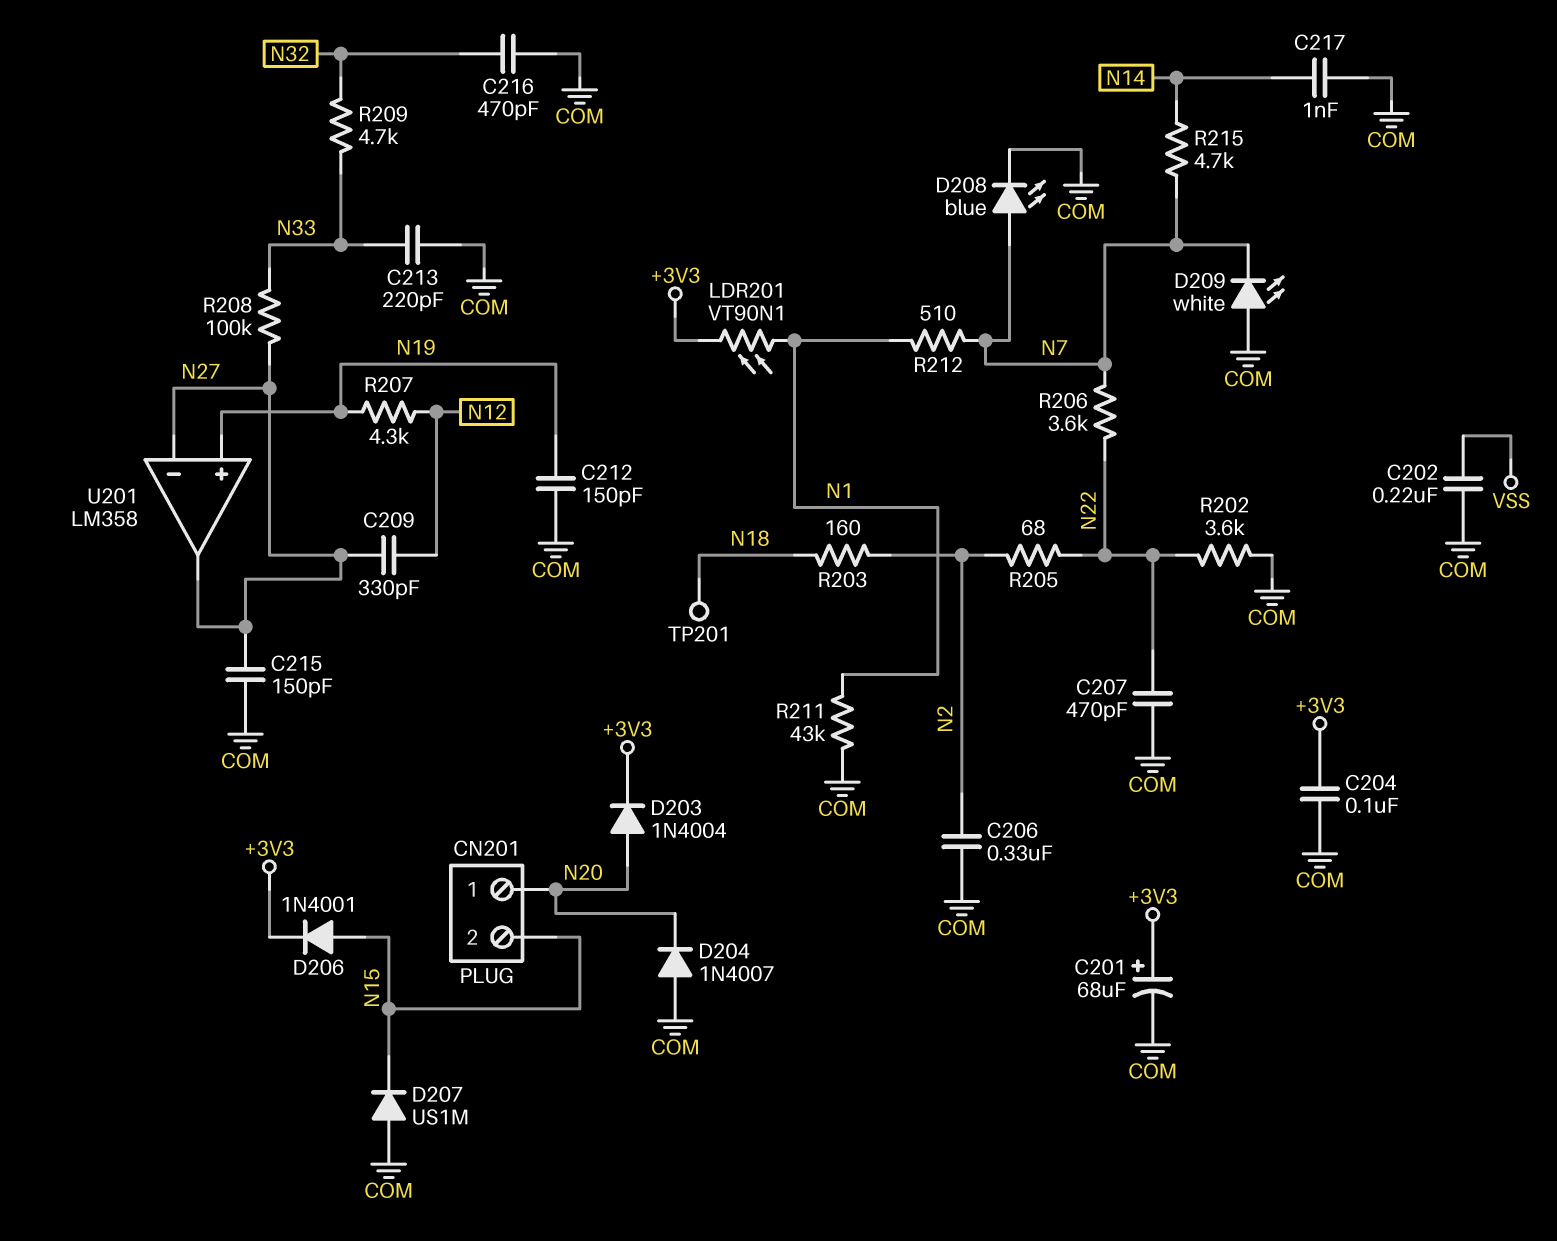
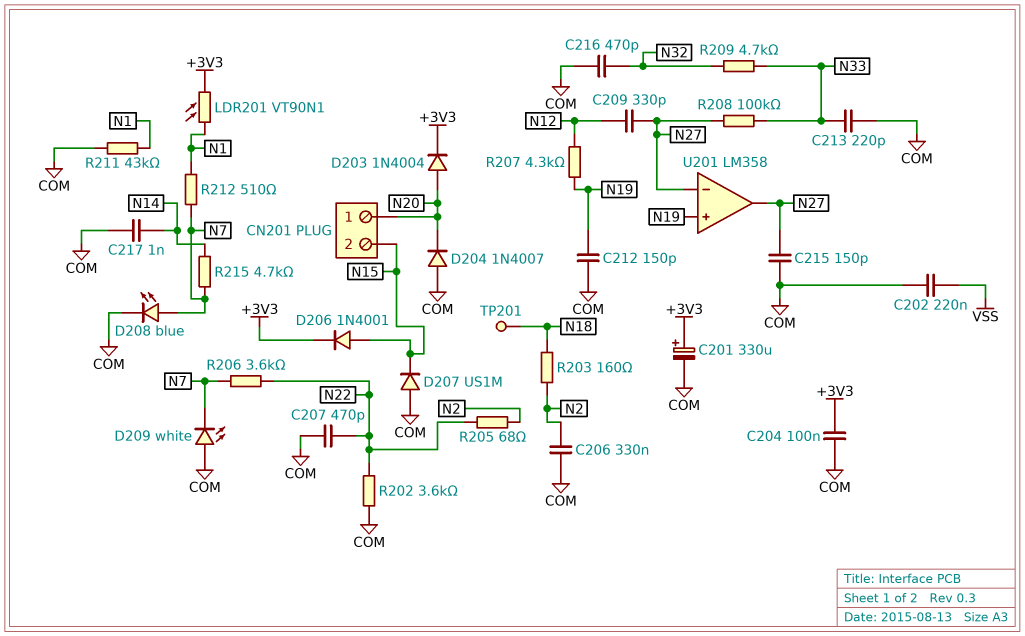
C201: 68uF (plus +3V3, minus COM) -> 330uF (plus +3V3, minus COM)

